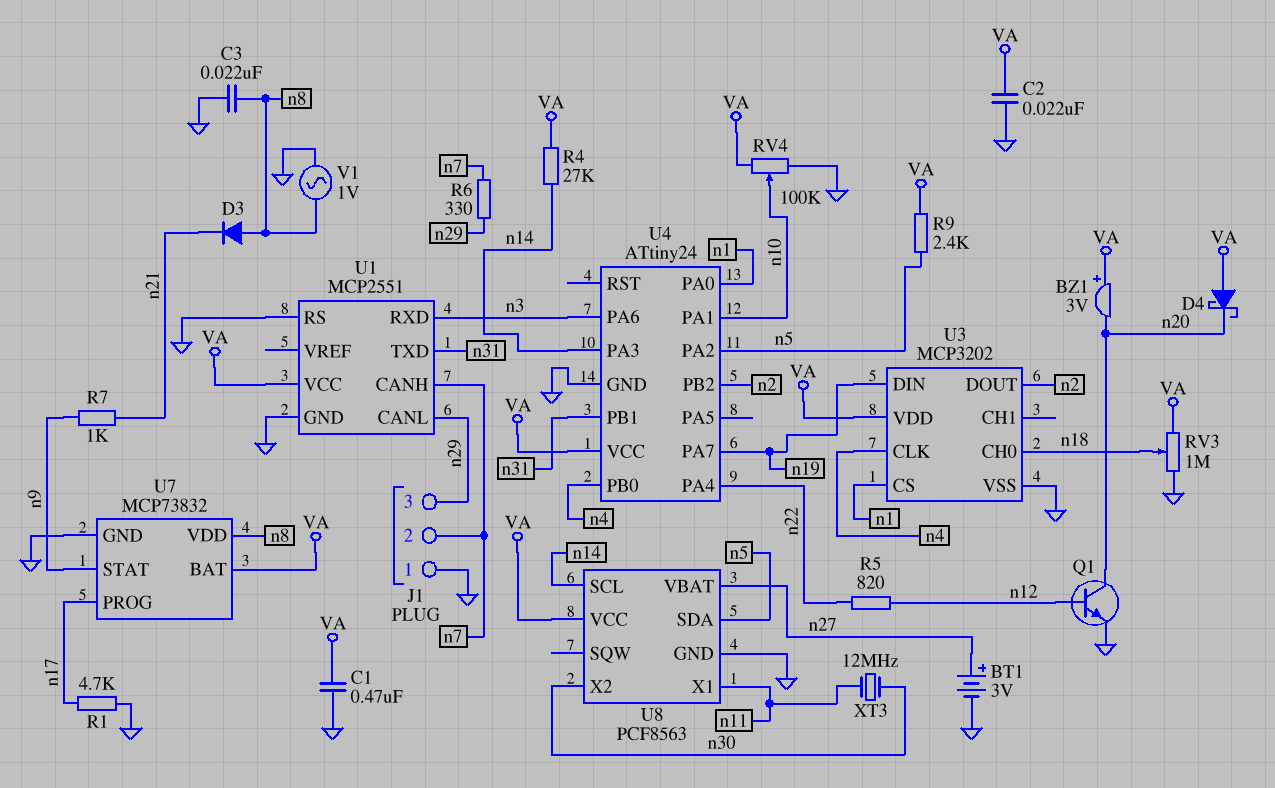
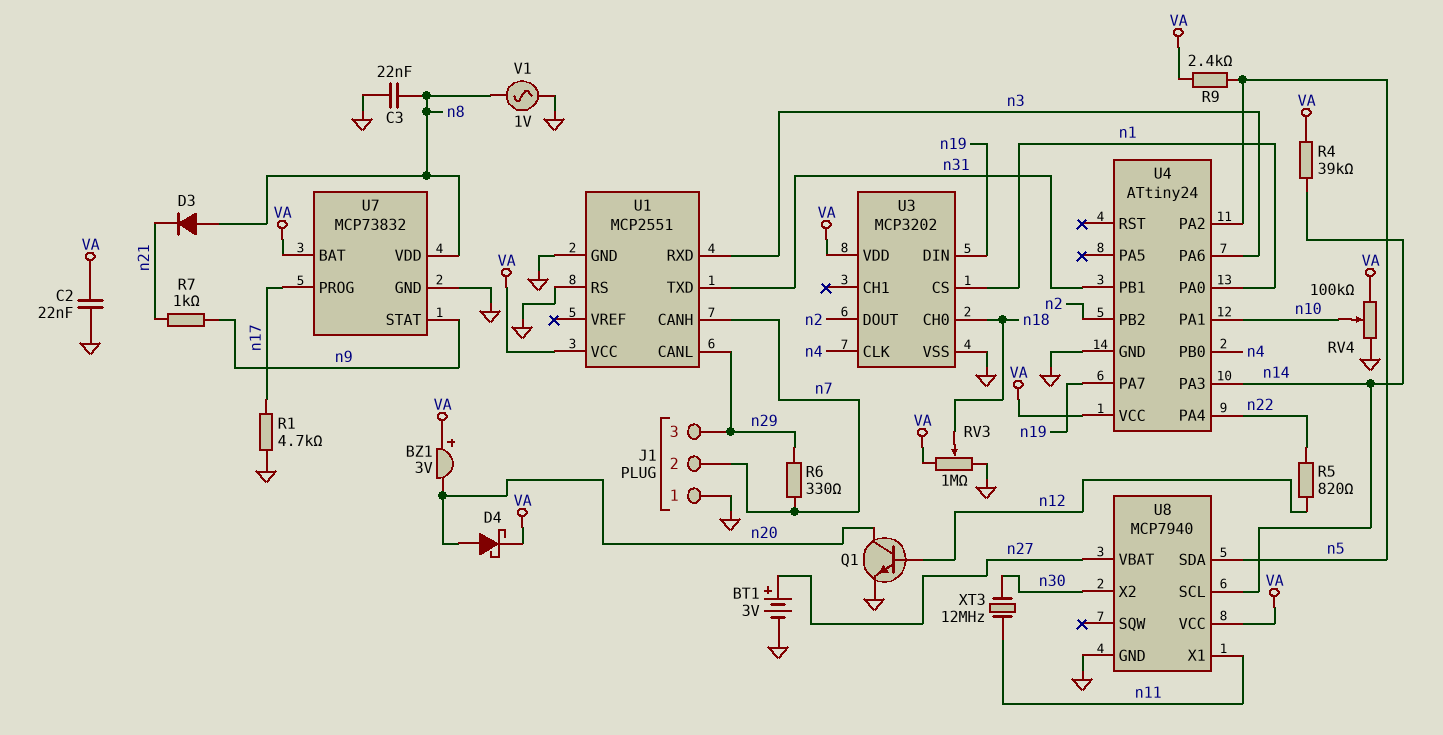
C1: 470nF (GND, VA) -> none
D4: schottky (A VA, K n20) -> schottky (A n20, K VA)
R4: 27k (VA, n14) -> 39k (VA, n14)
U8: PCF8563 -> MCP7940

